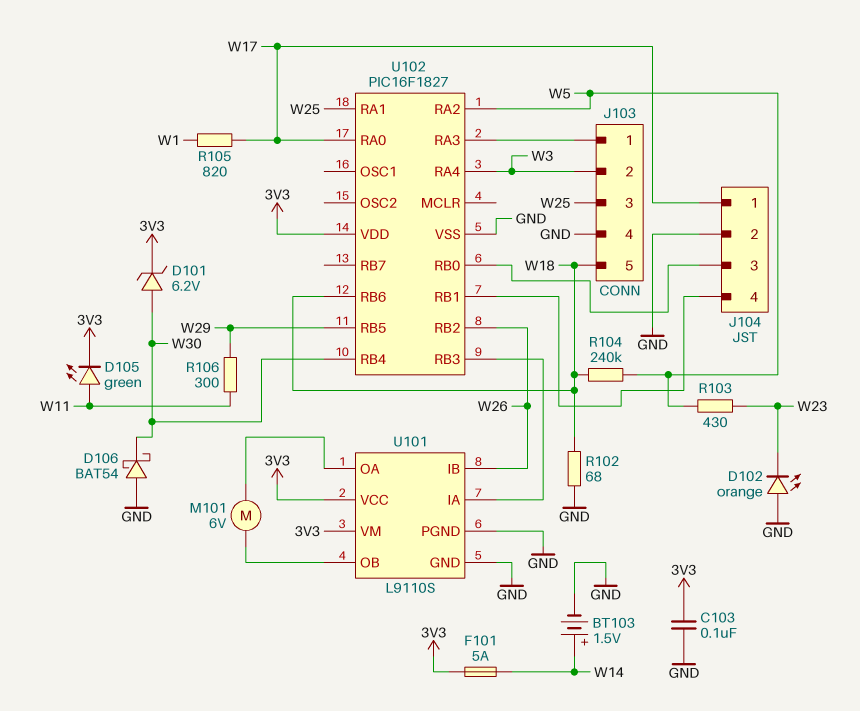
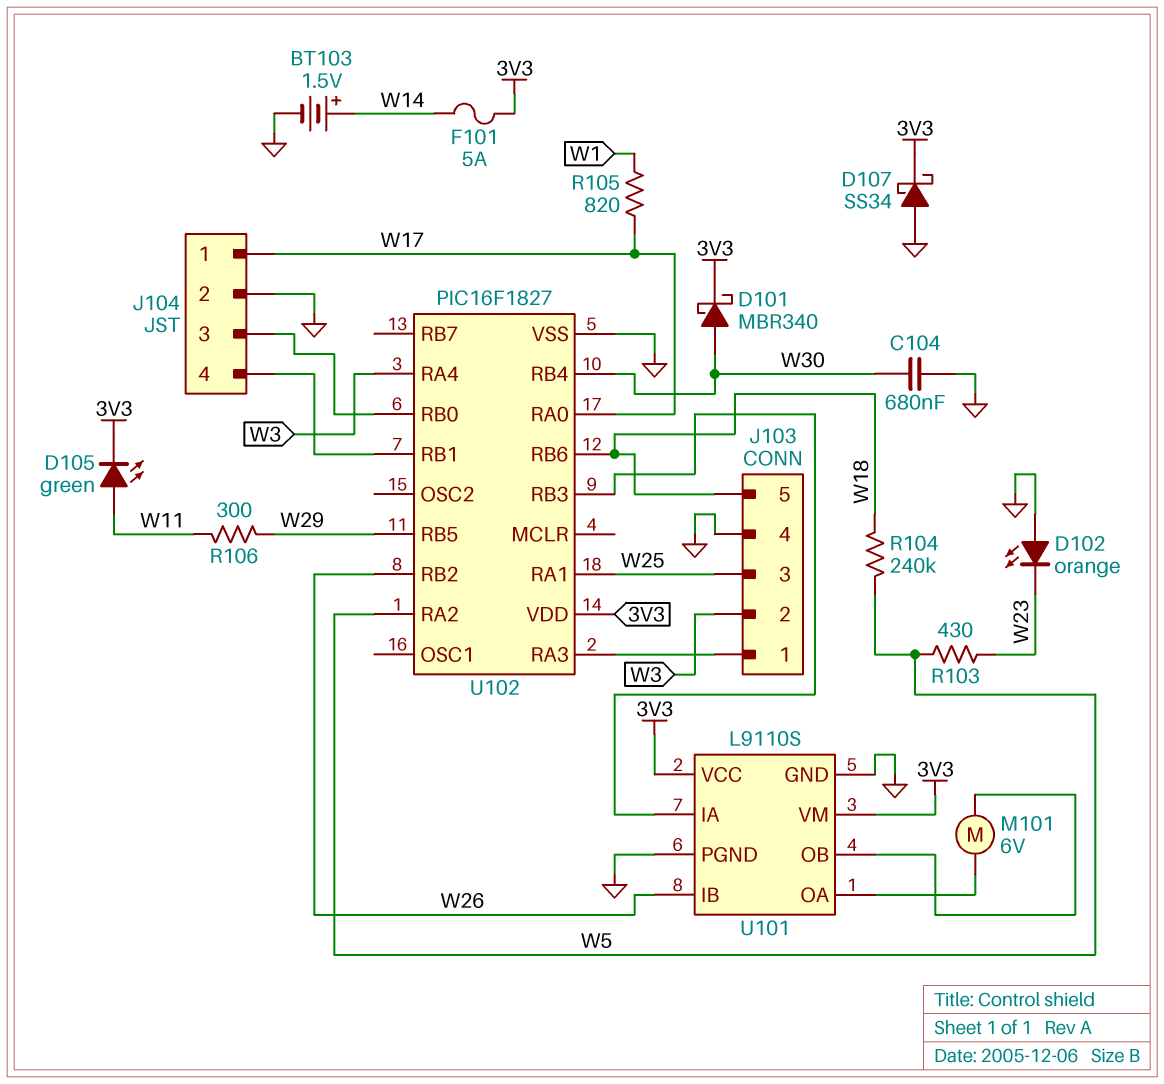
C103: 100nF (3V3, GND) -> none
C104: none -> 680nF (GND, W30)
D101: zener 6.2V (A W30, K 3V3) -> schottky MBR340 (A W30, K 3V3)
D106: schottky BAT54 (A GND, K W30) -> none
D107: none -> schottky SS34 (A GND, K 3V3)
R102: 68 (GND, W18) -> none

